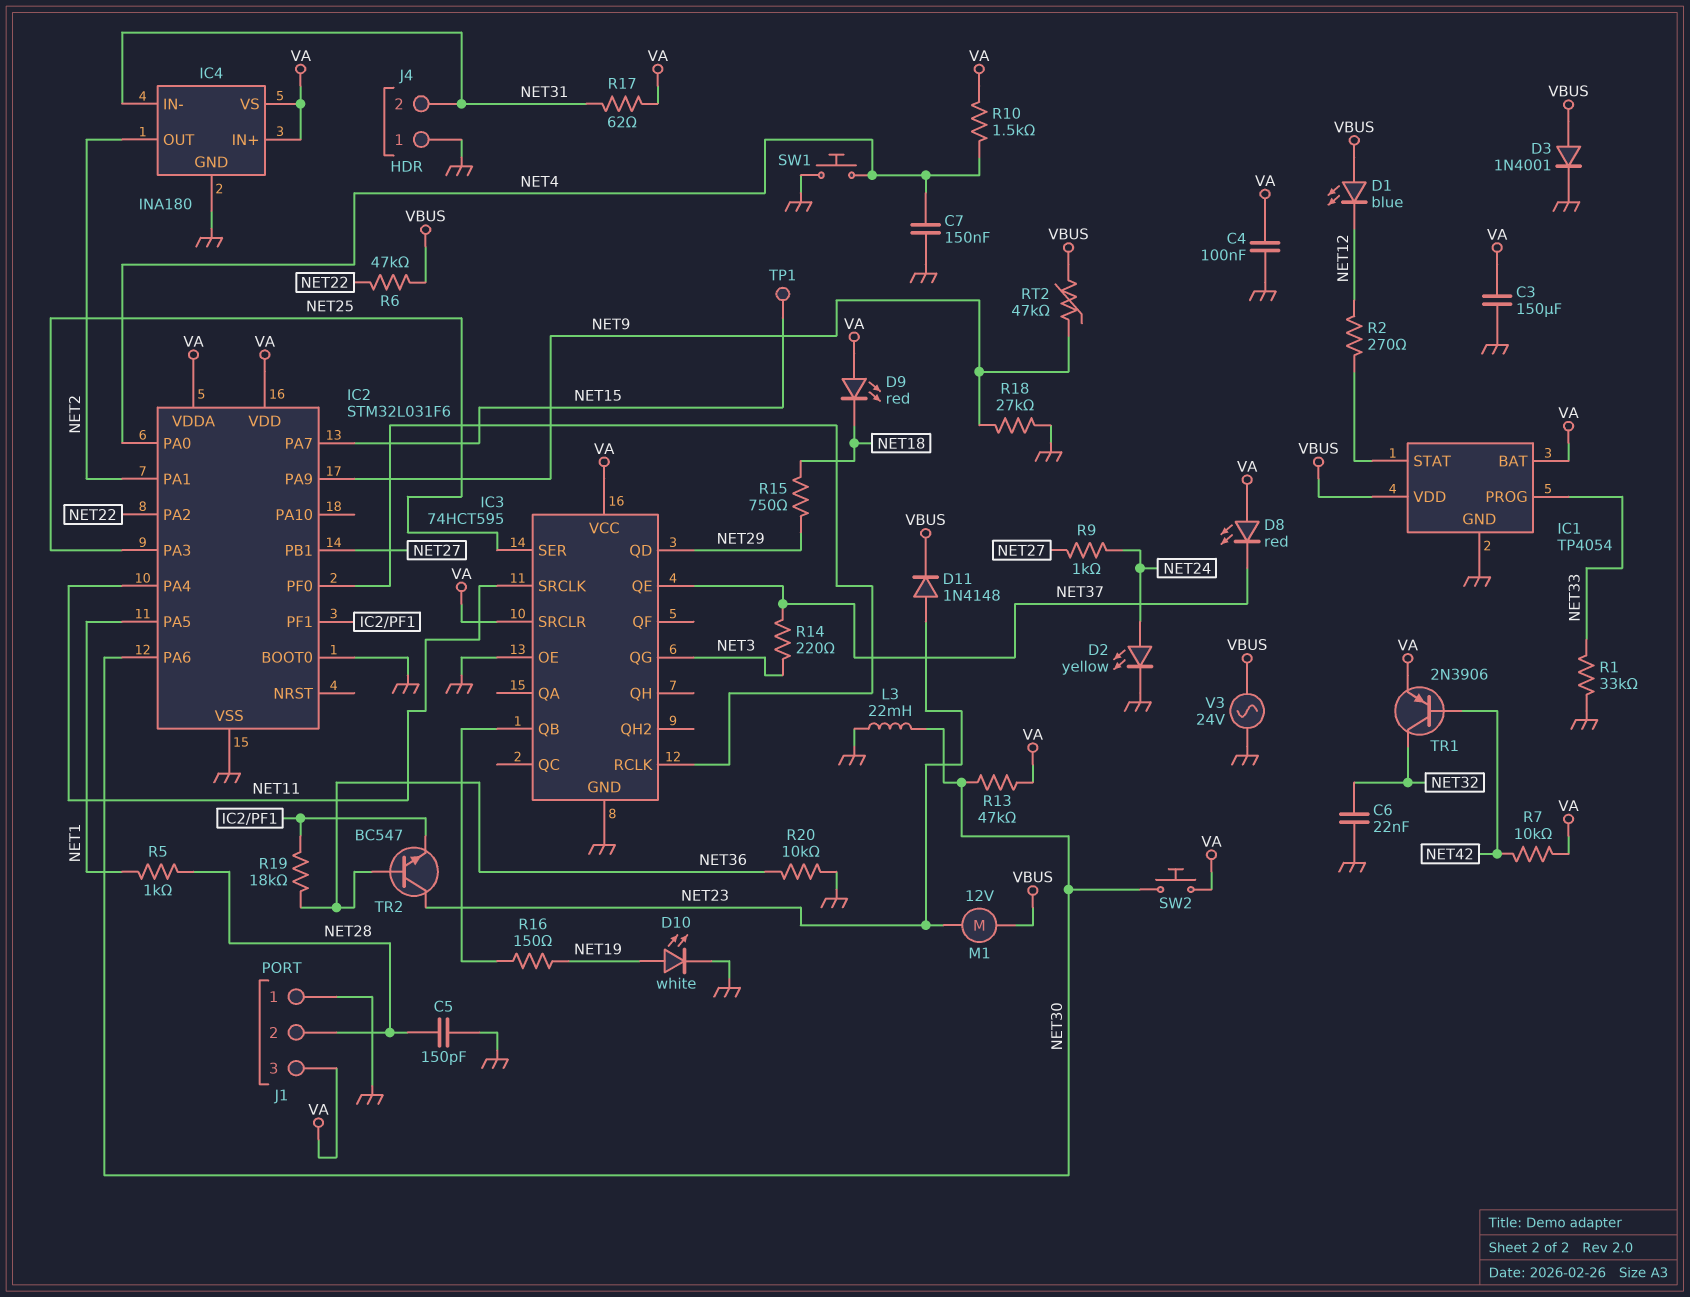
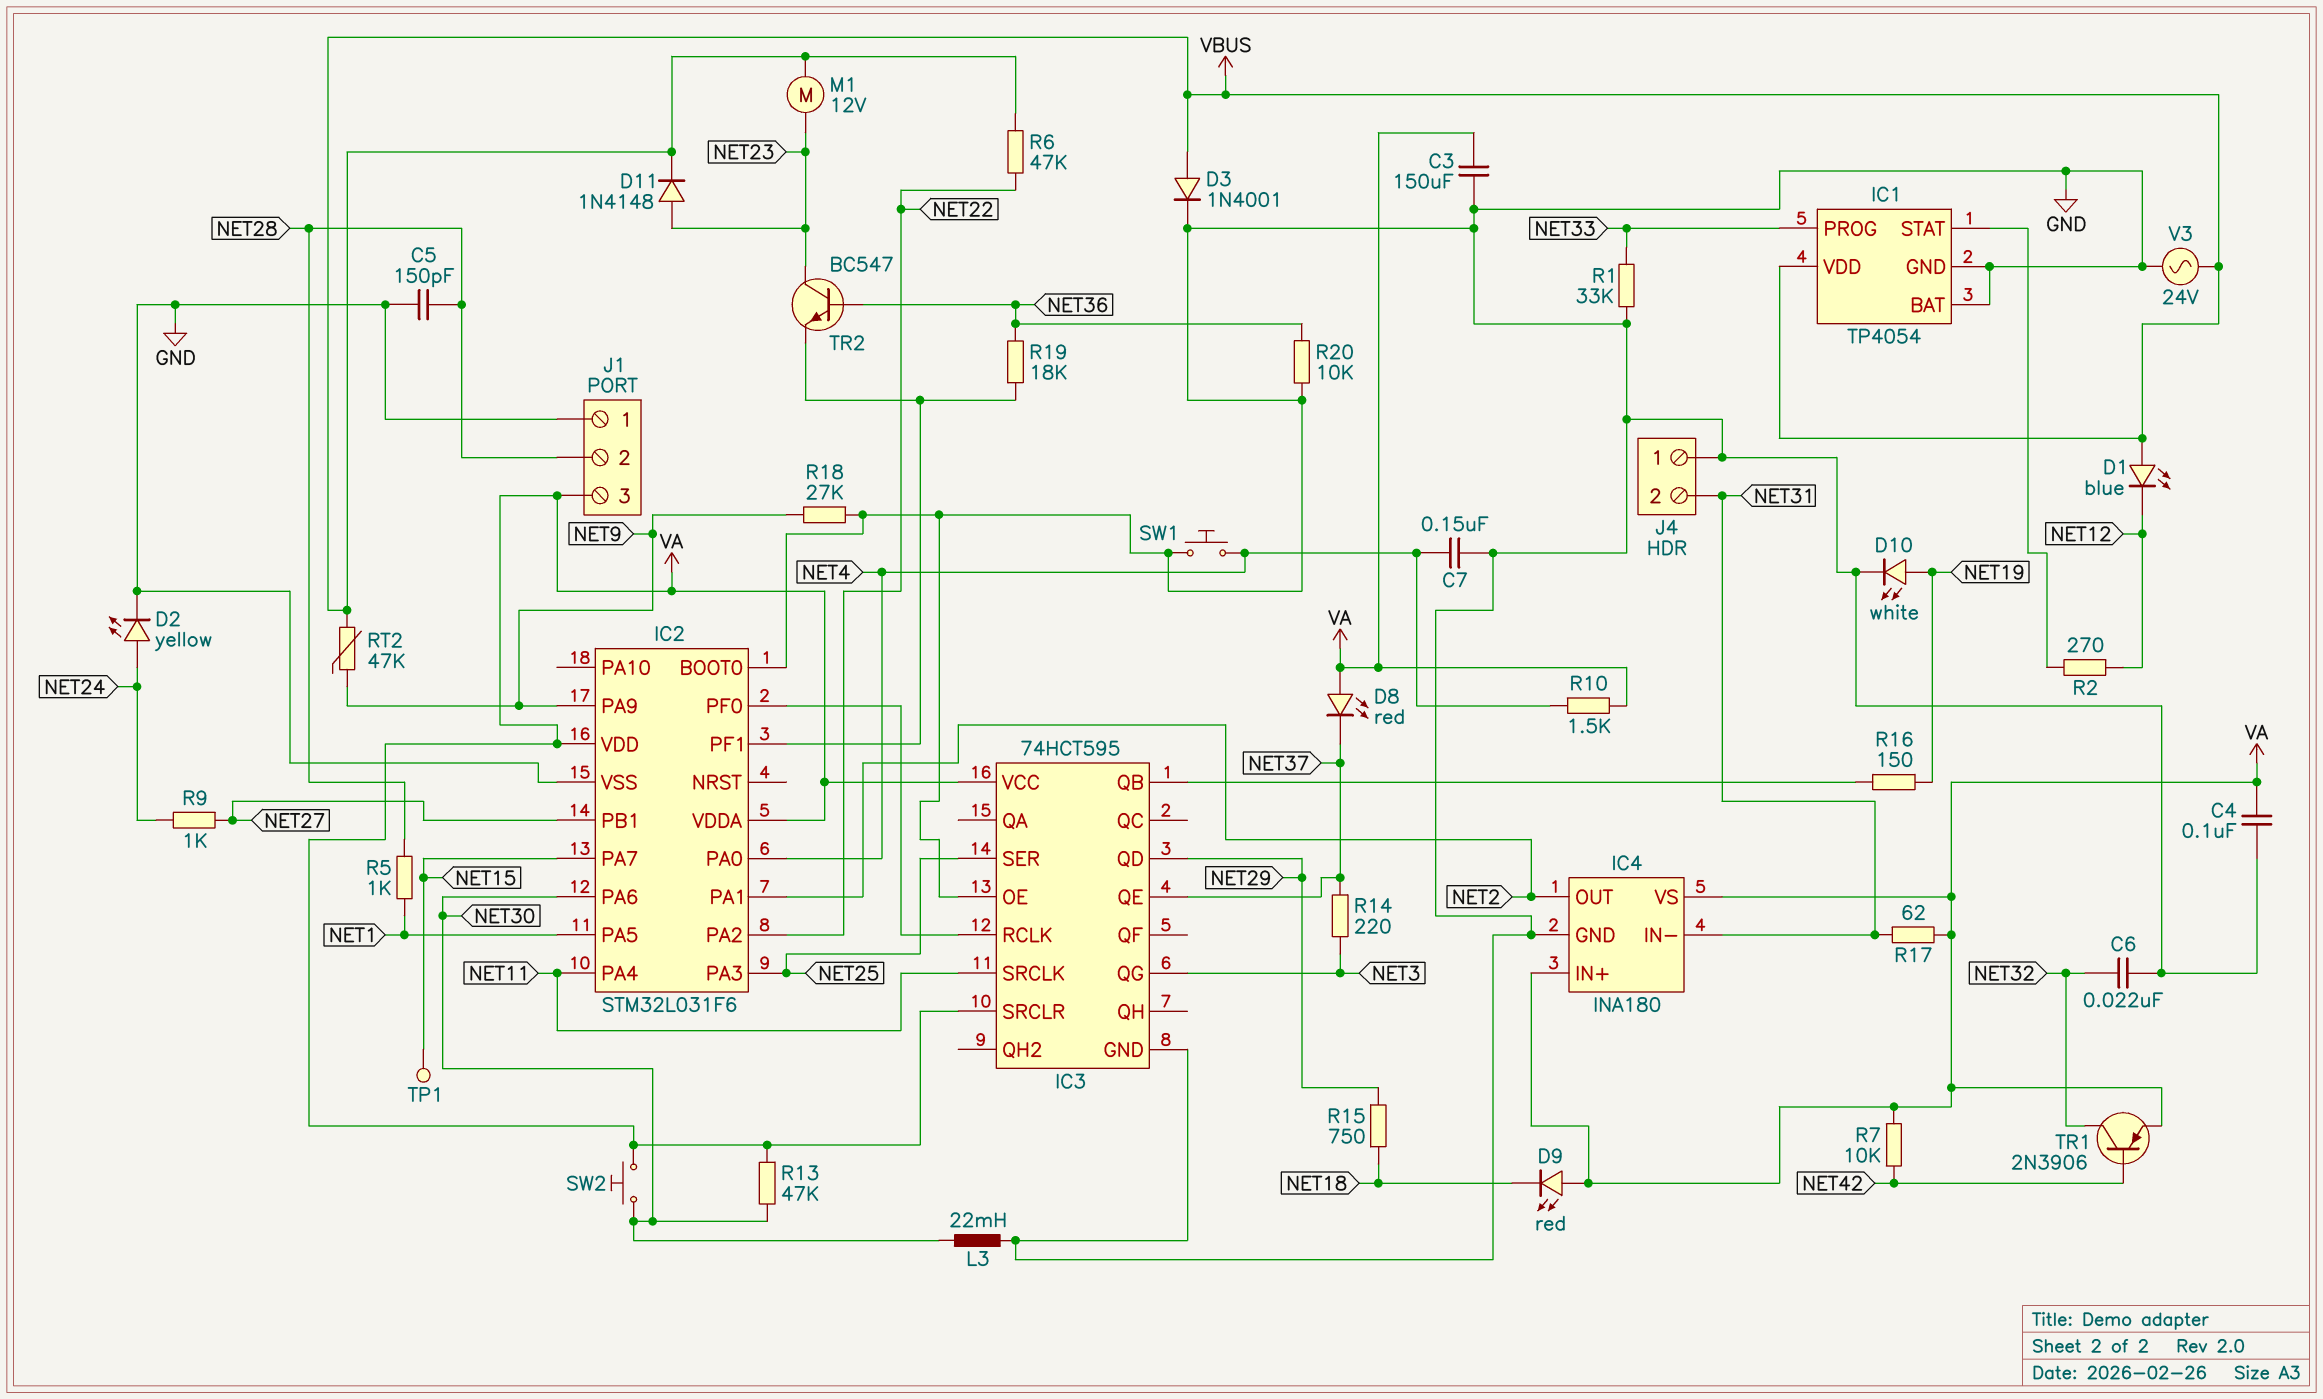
IC1 pin BAT: VA -> GND

